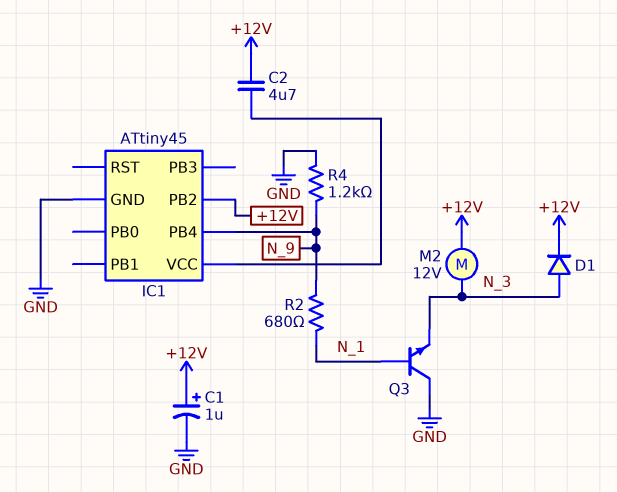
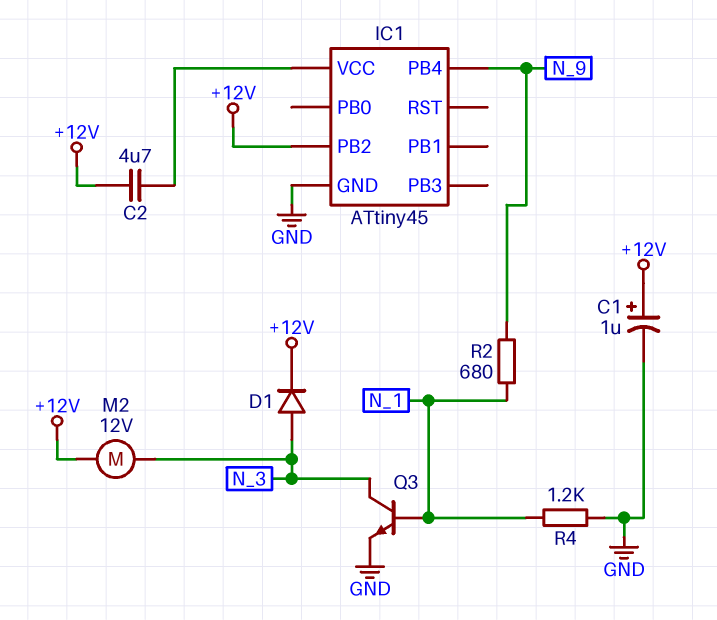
Q3: NPN (B N_1, C GND, E N_3) -> NPN (B N_1, C N_3, E GND)
R4: 1.2k (GND, N_9) -> 1.2k (GND, N_1)

